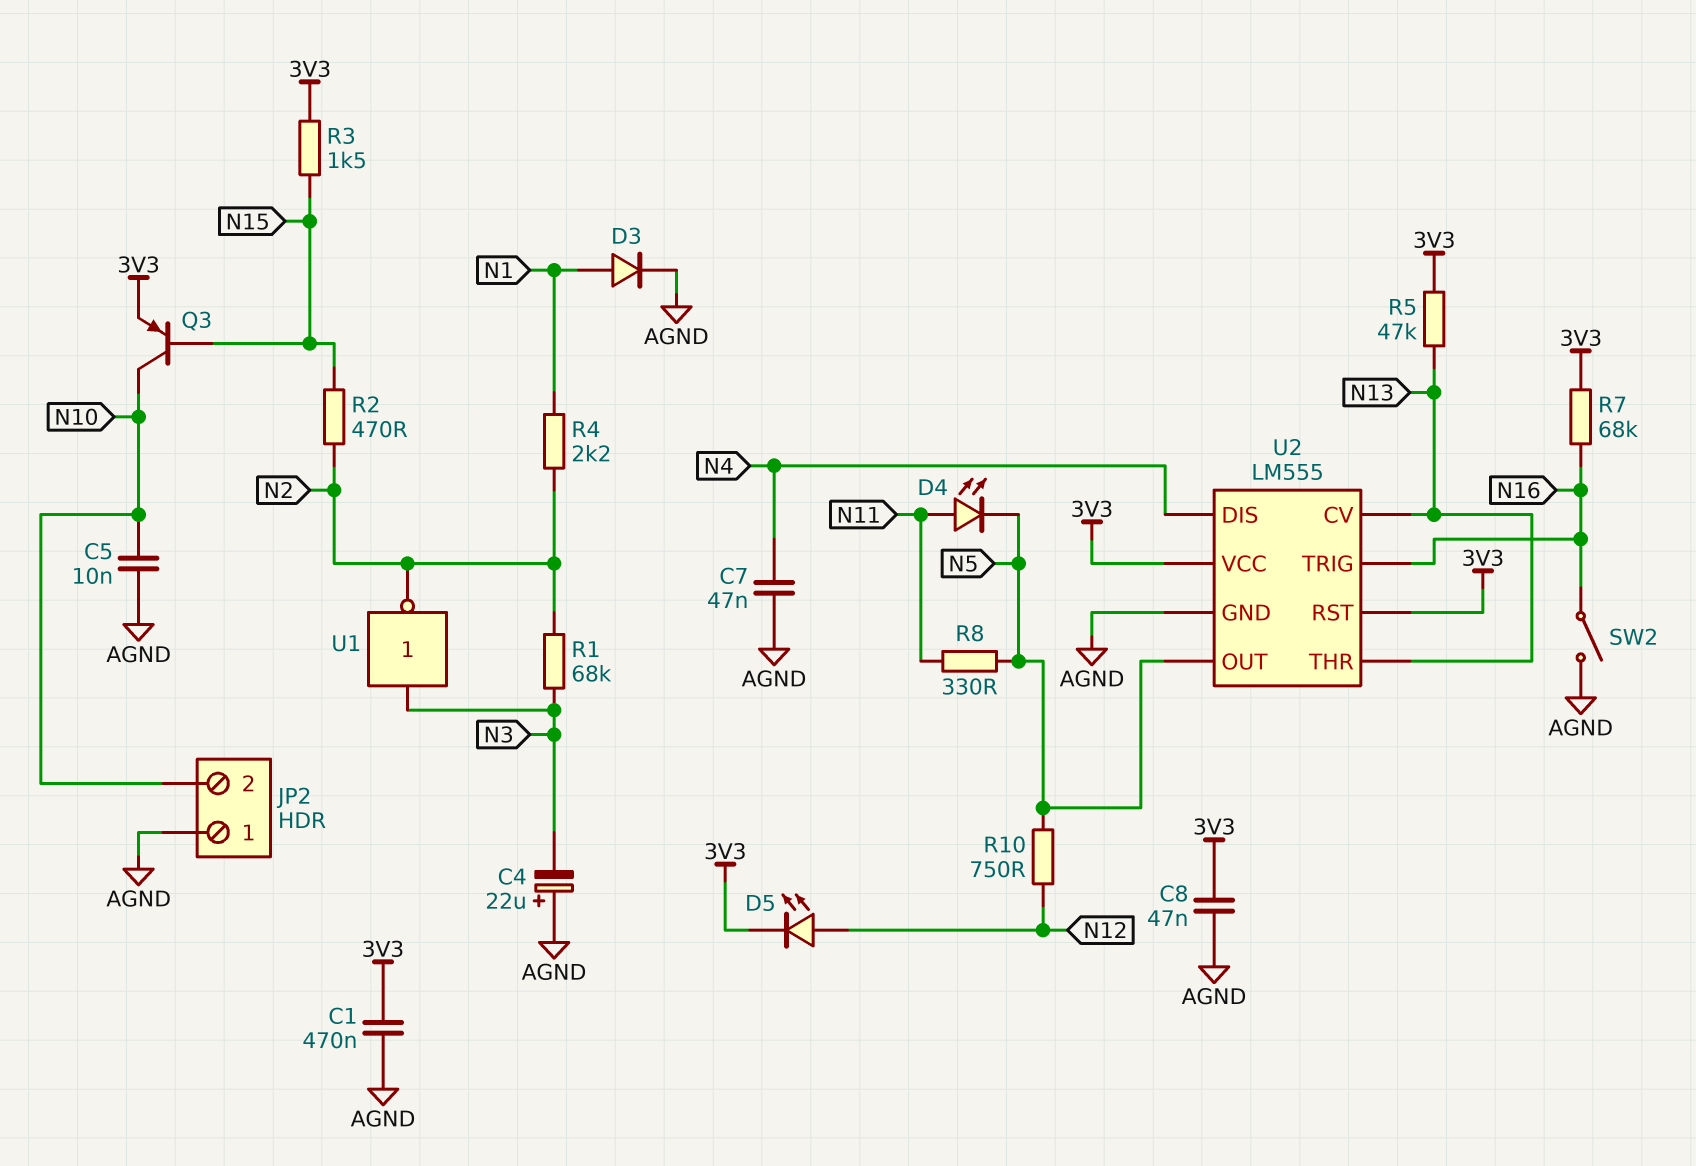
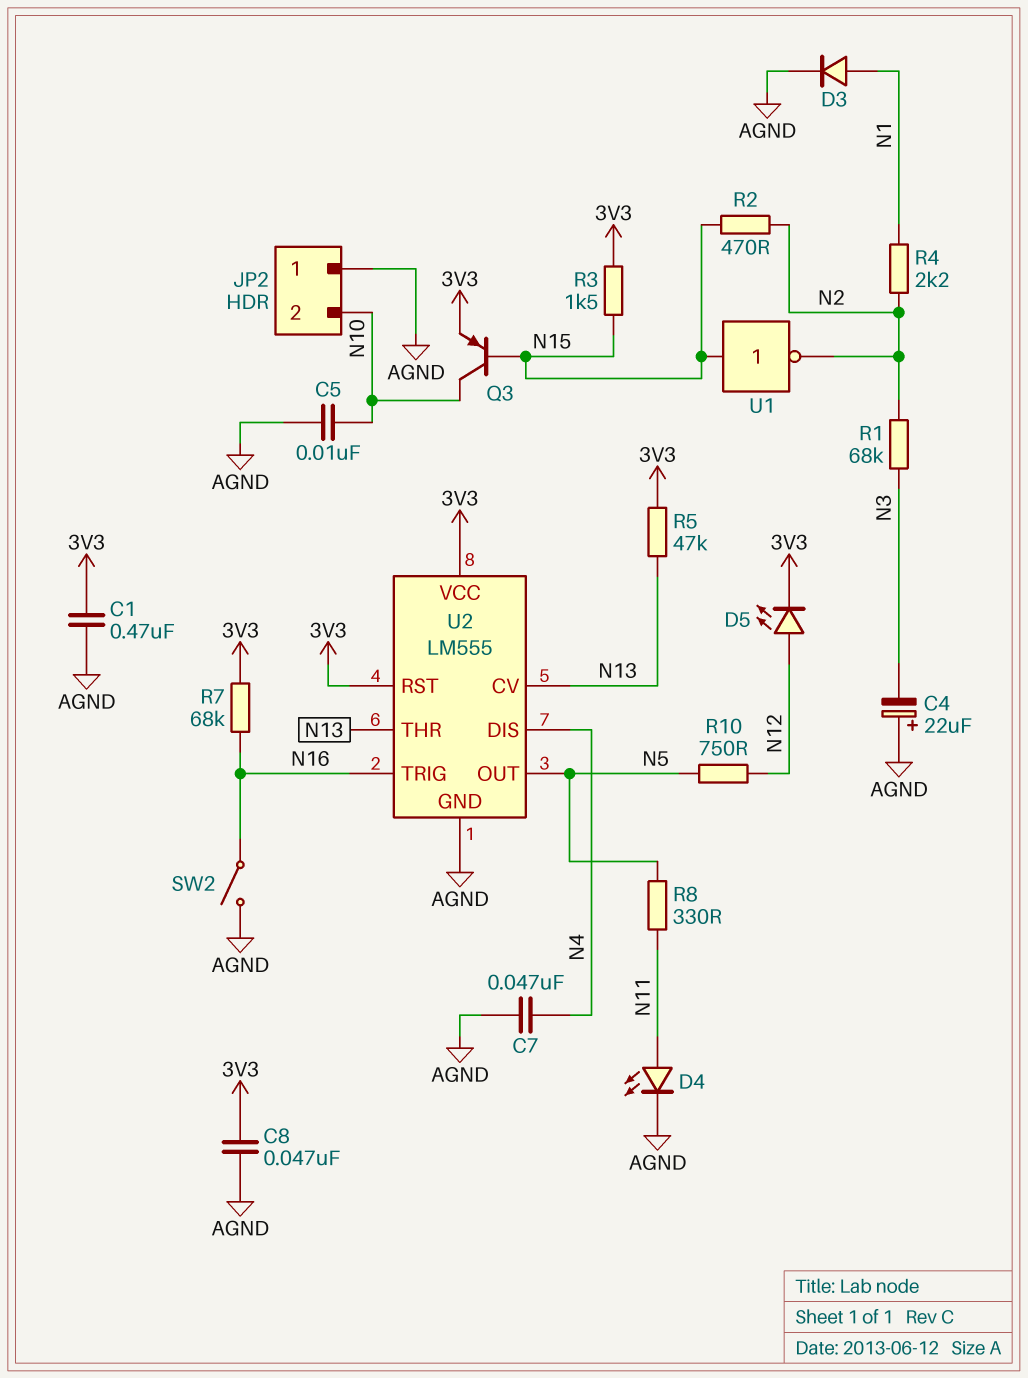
D4: LED (A N11, K N5) -> LED (A N11, K AGND)
U1: NOT (in N3, out N2) -> NOT (in N15, out N2)

